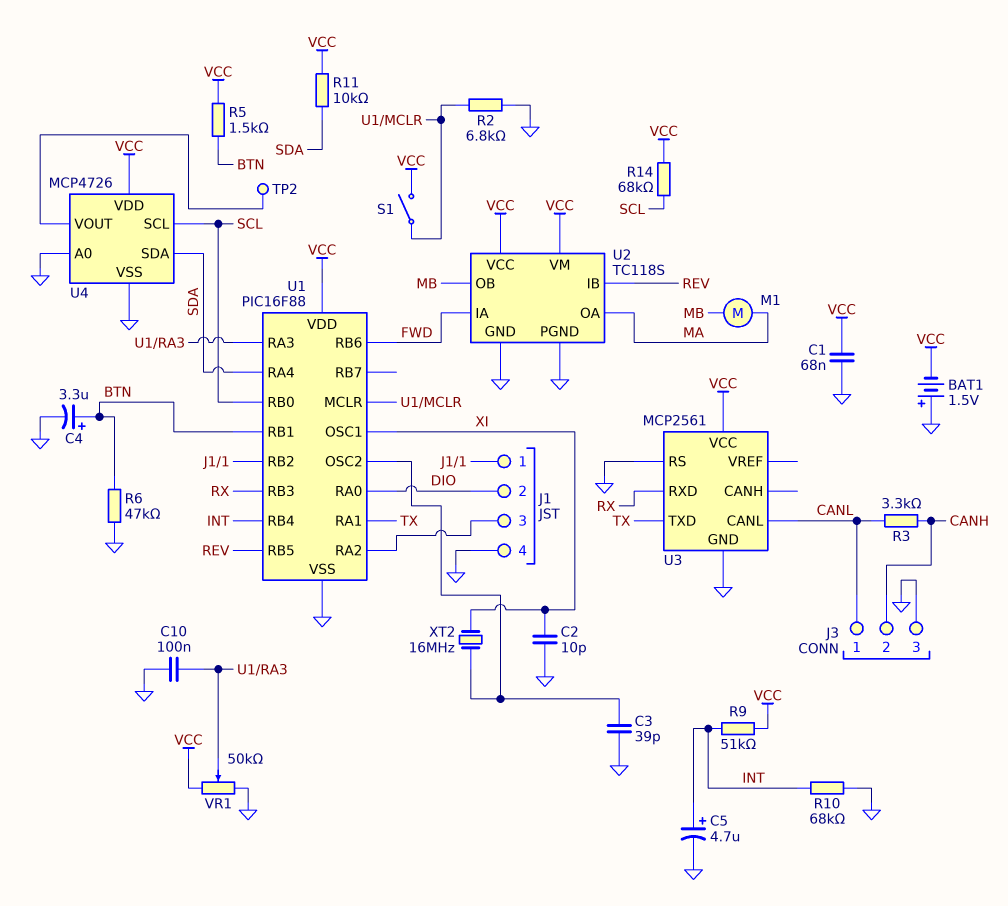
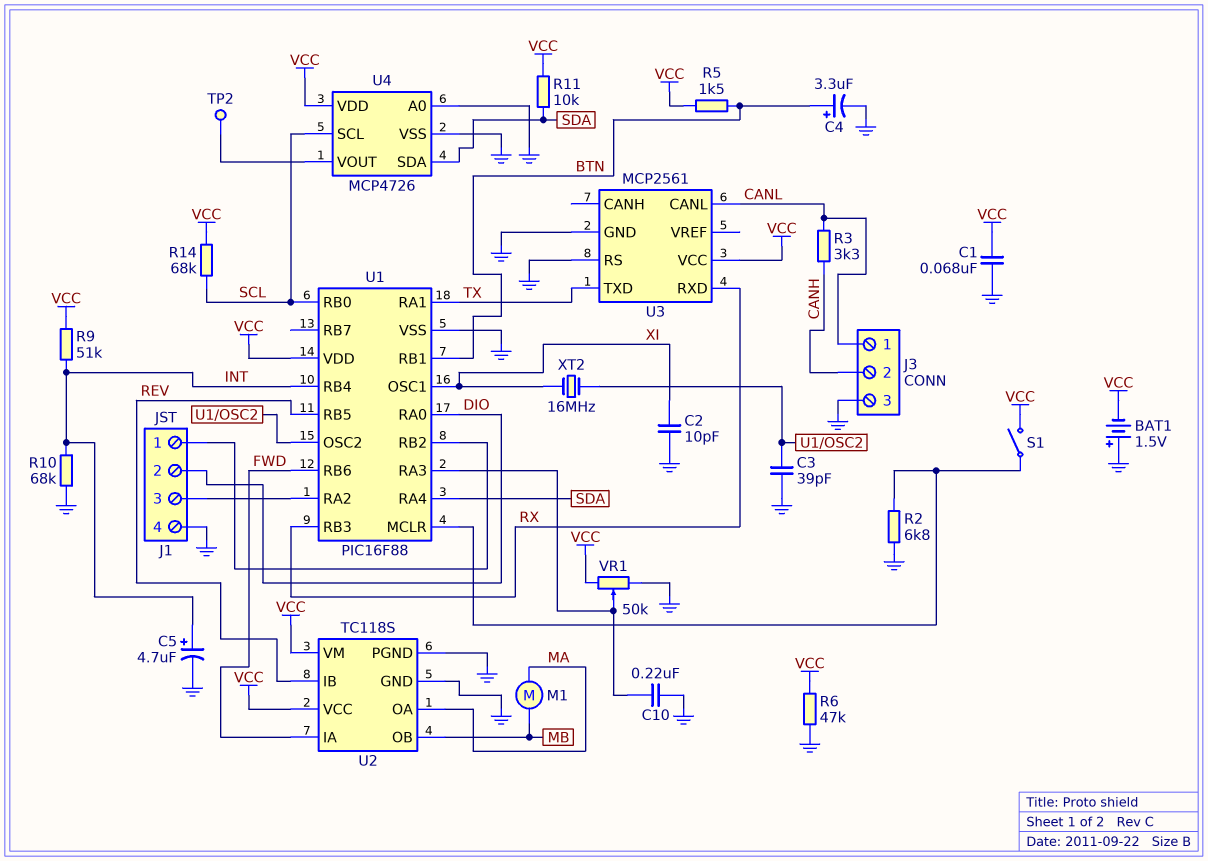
C10: 100nF (GND, U1/RA3) -> 220nF (GND, U1/RA3)
R6: 47k (BTN, GND) -> 47k (GND, VCC)

